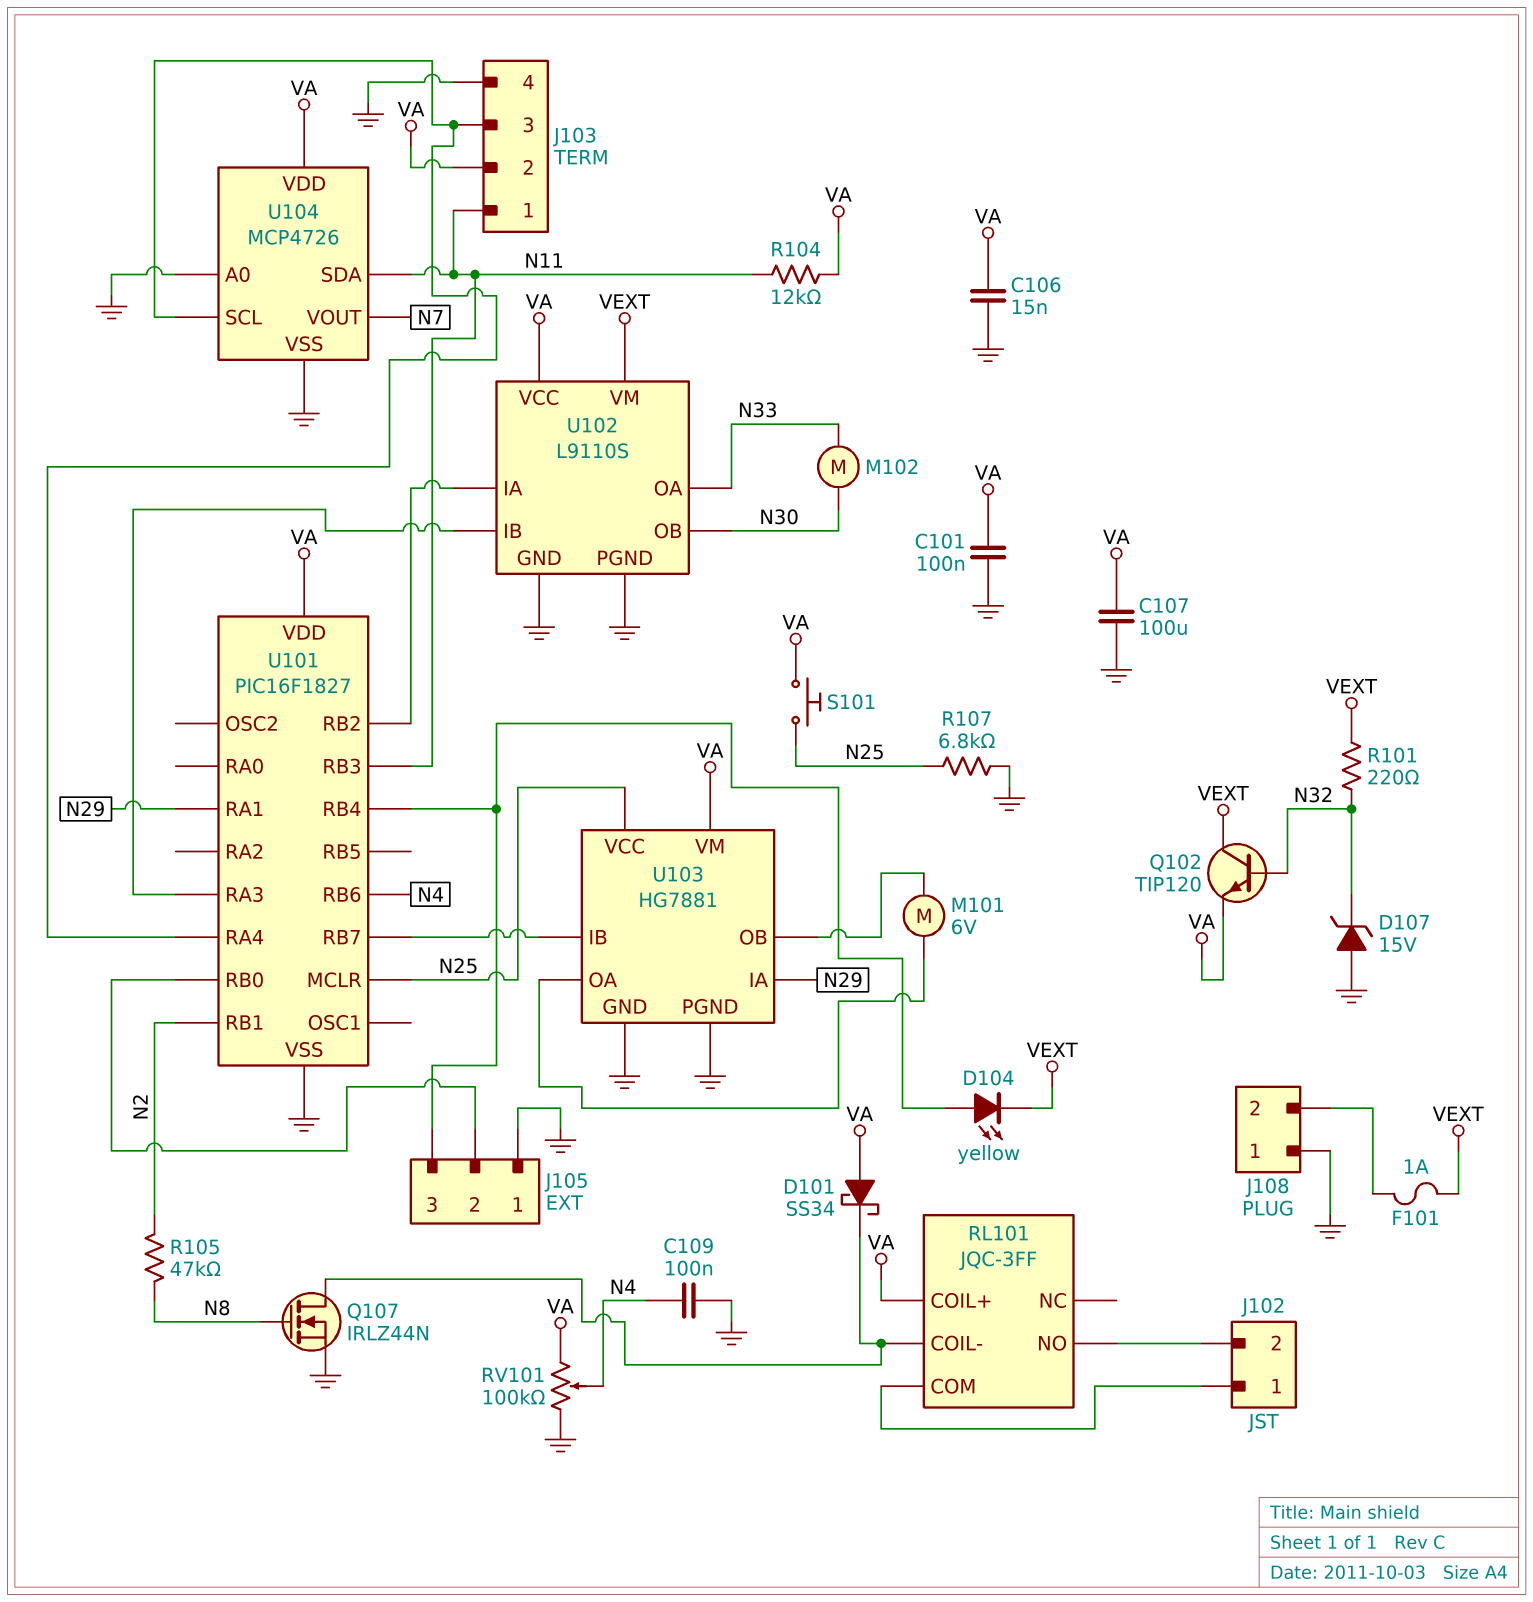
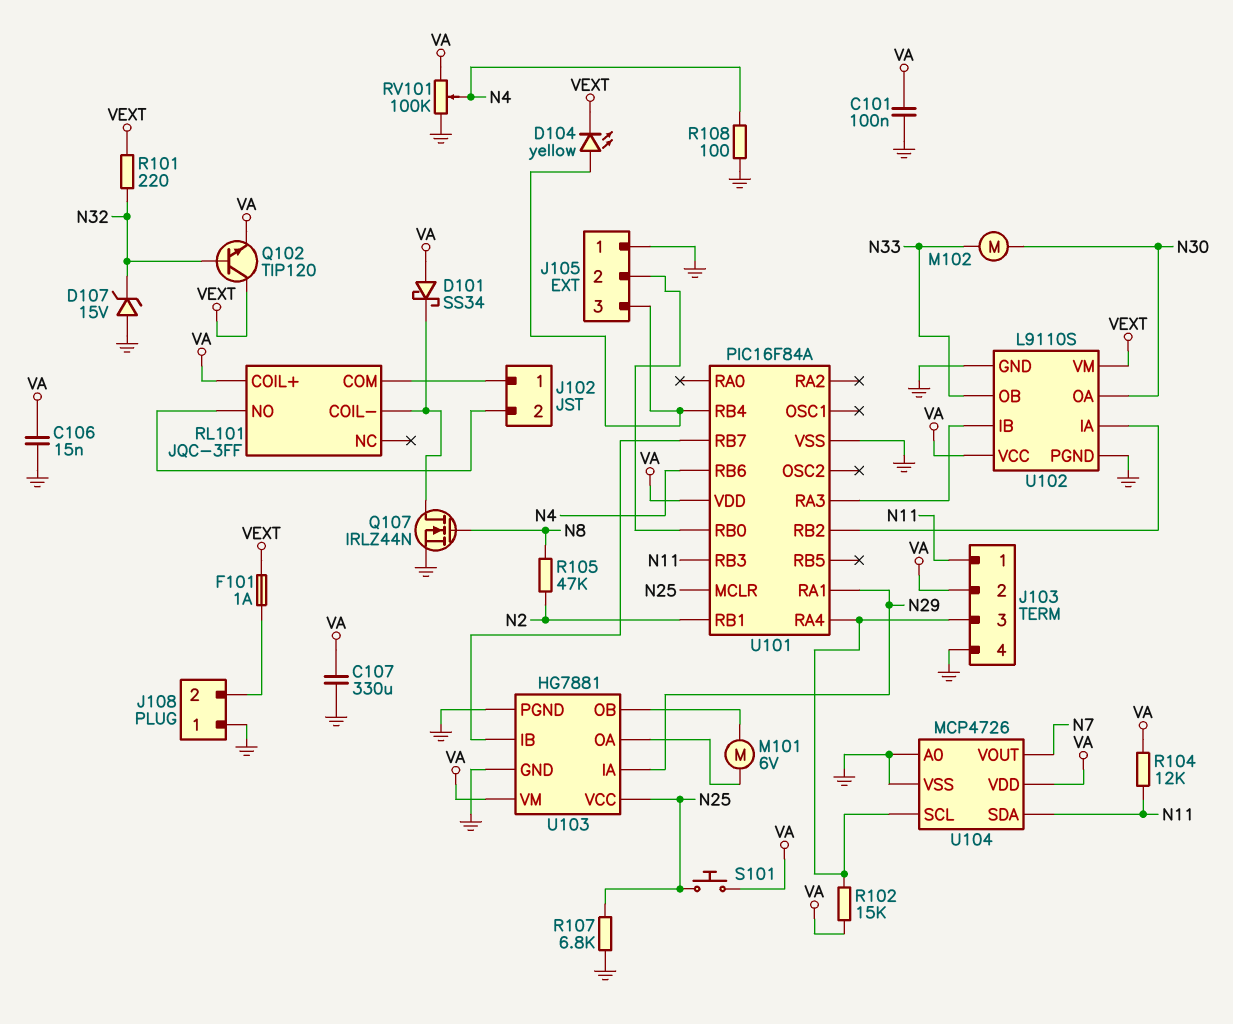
C107: 100uF (GND, VA) -> 330uF (GND, VA)
C109: 100nF (GND, N4) -> none
R102: none -> 15k (J103/3, VA)
R108: none -> 100 (GND, N4)
U101: PIC16F1827 -> PIC16F84A
U102 pin OA: N33 -> N30
U102 pin OB: N30 -> N33

